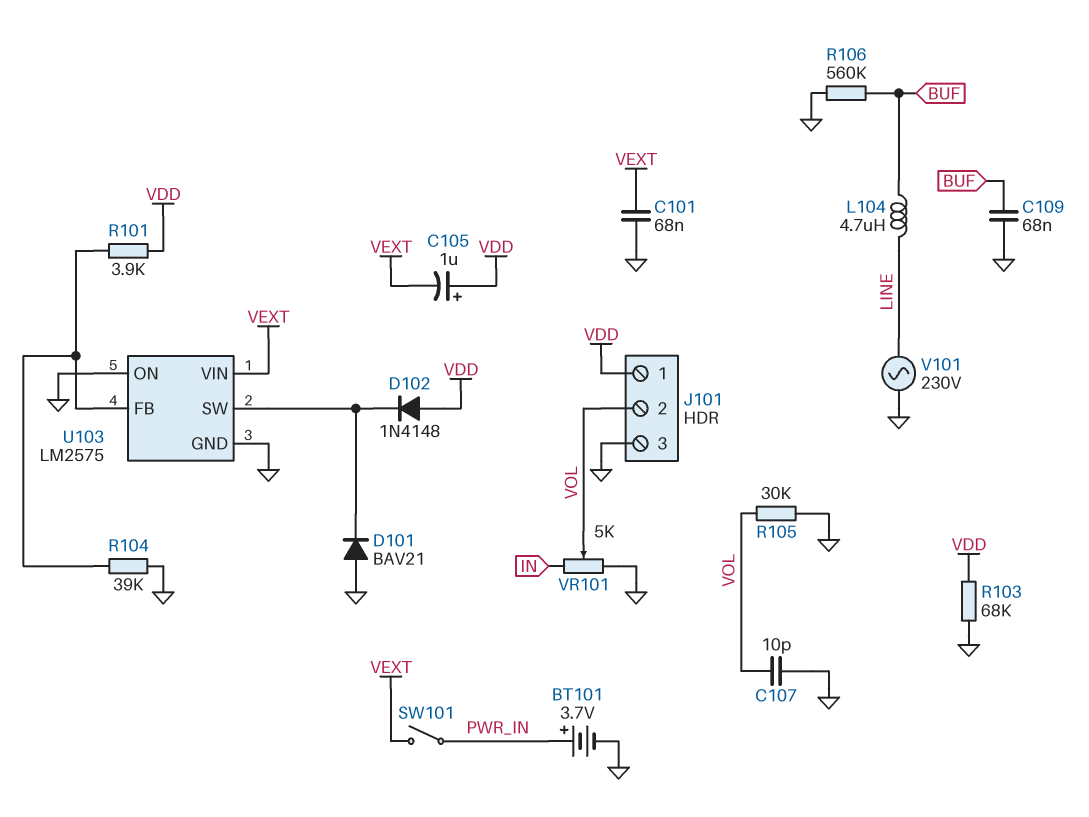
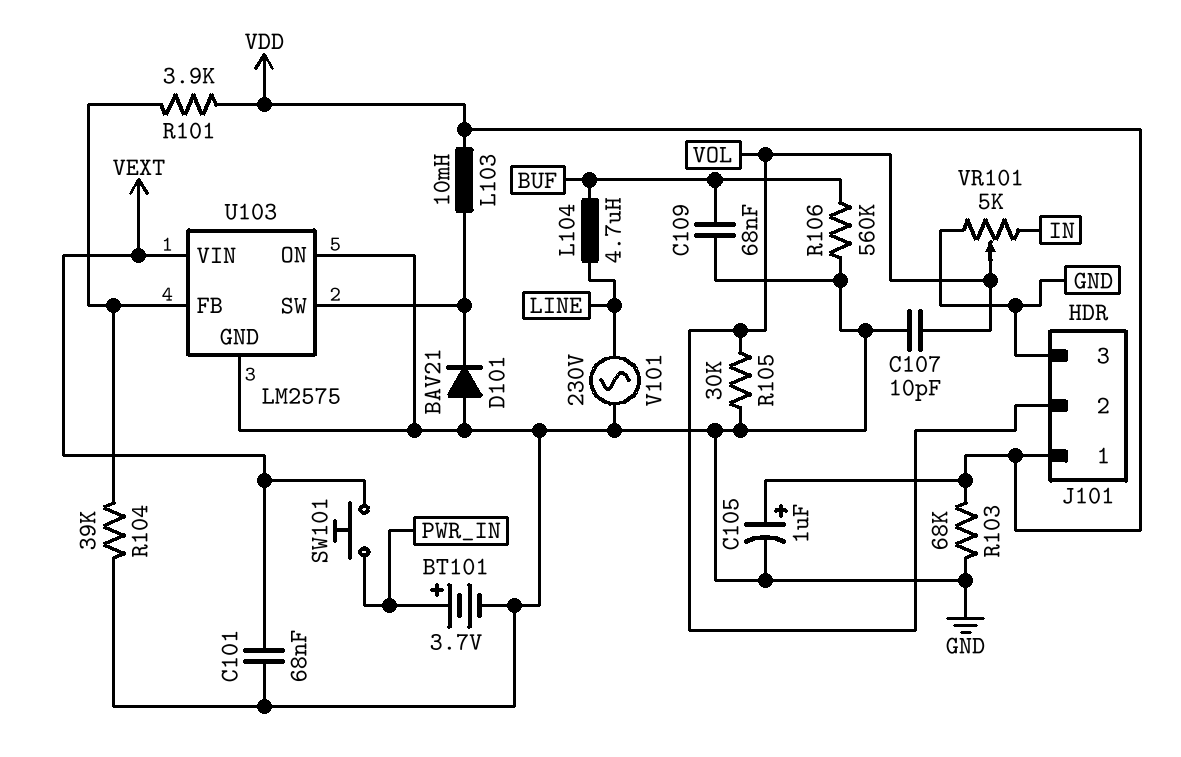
C105: 1uF (plus VDD, minus VEXT) -> 1uF (plus VDD, minus GND)
D102: diode 1N4148 (A VDD, K U103/SW) -> none
L103: none -> 10mH (U103/SW, VDD)
SW101: switch (PWR_IN, VEXT) -> button (PWR_IN, VEXT)

